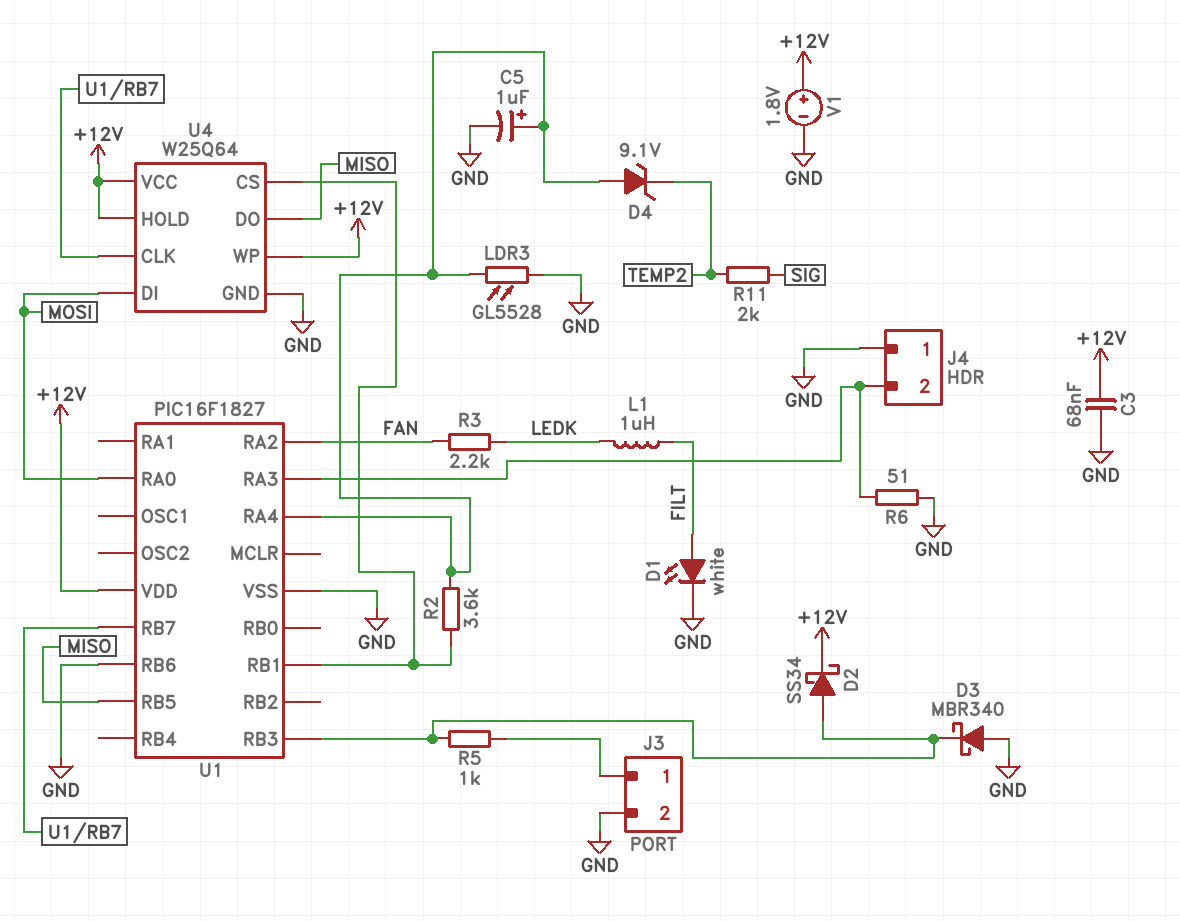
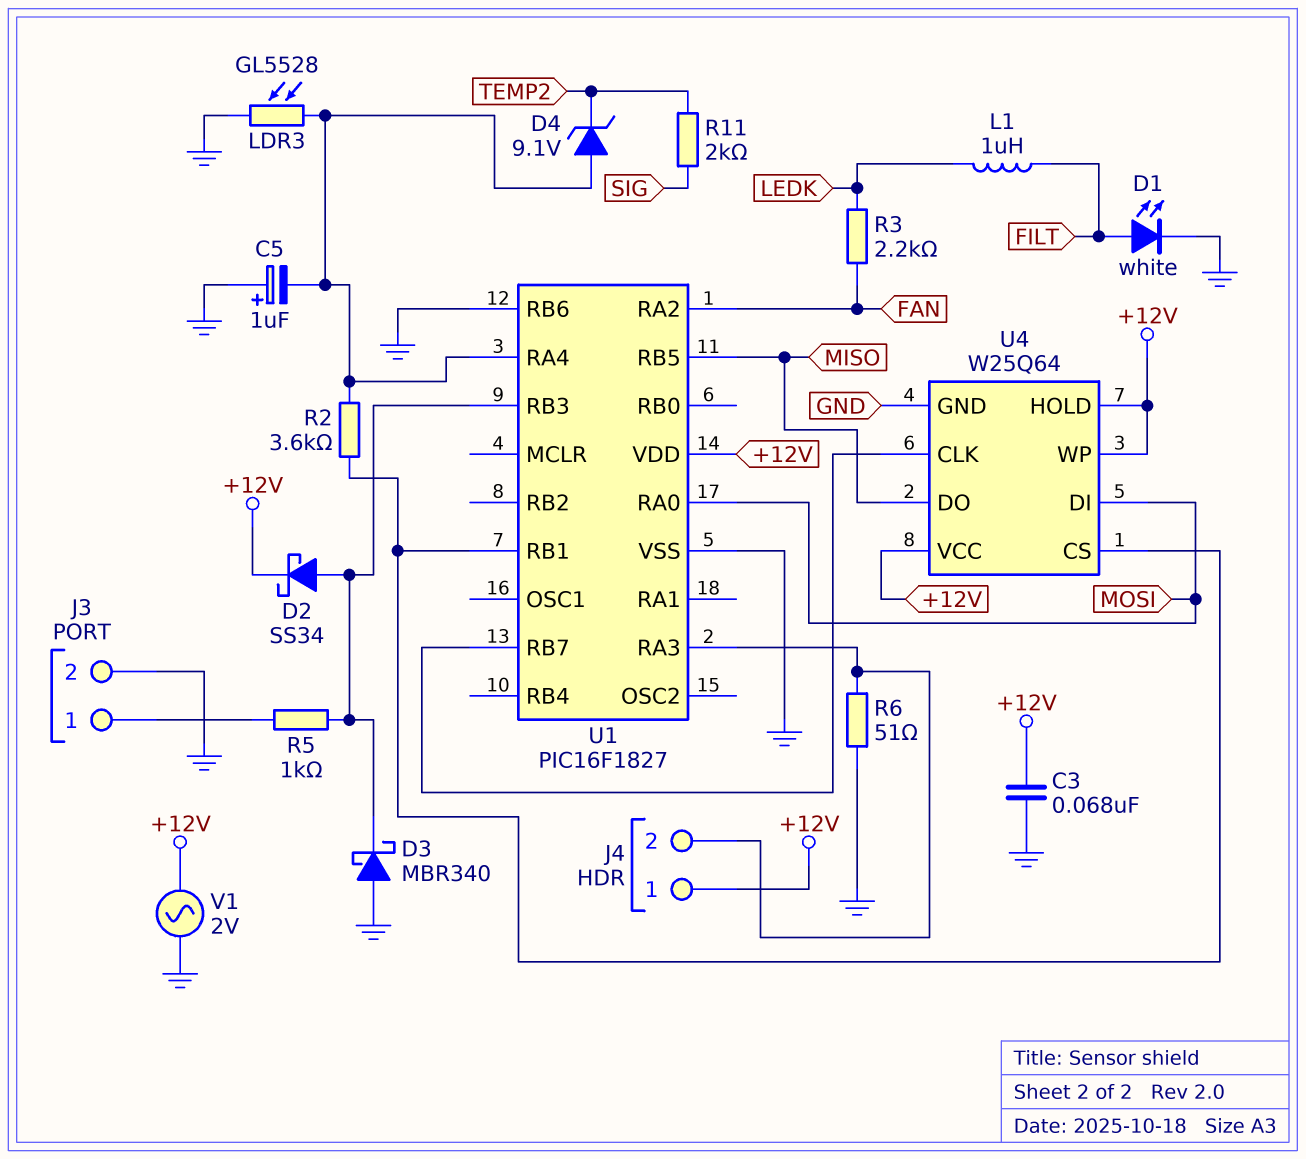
C5: 1uF (plus U1/RA4, minus GND) -> 1uF (plus GND, minus U1/RA4)
J4 pin 1: GND -> +12V
V1: 1.8V (plus +12V, minus GND) -> AC 2V (+12V, GND)

